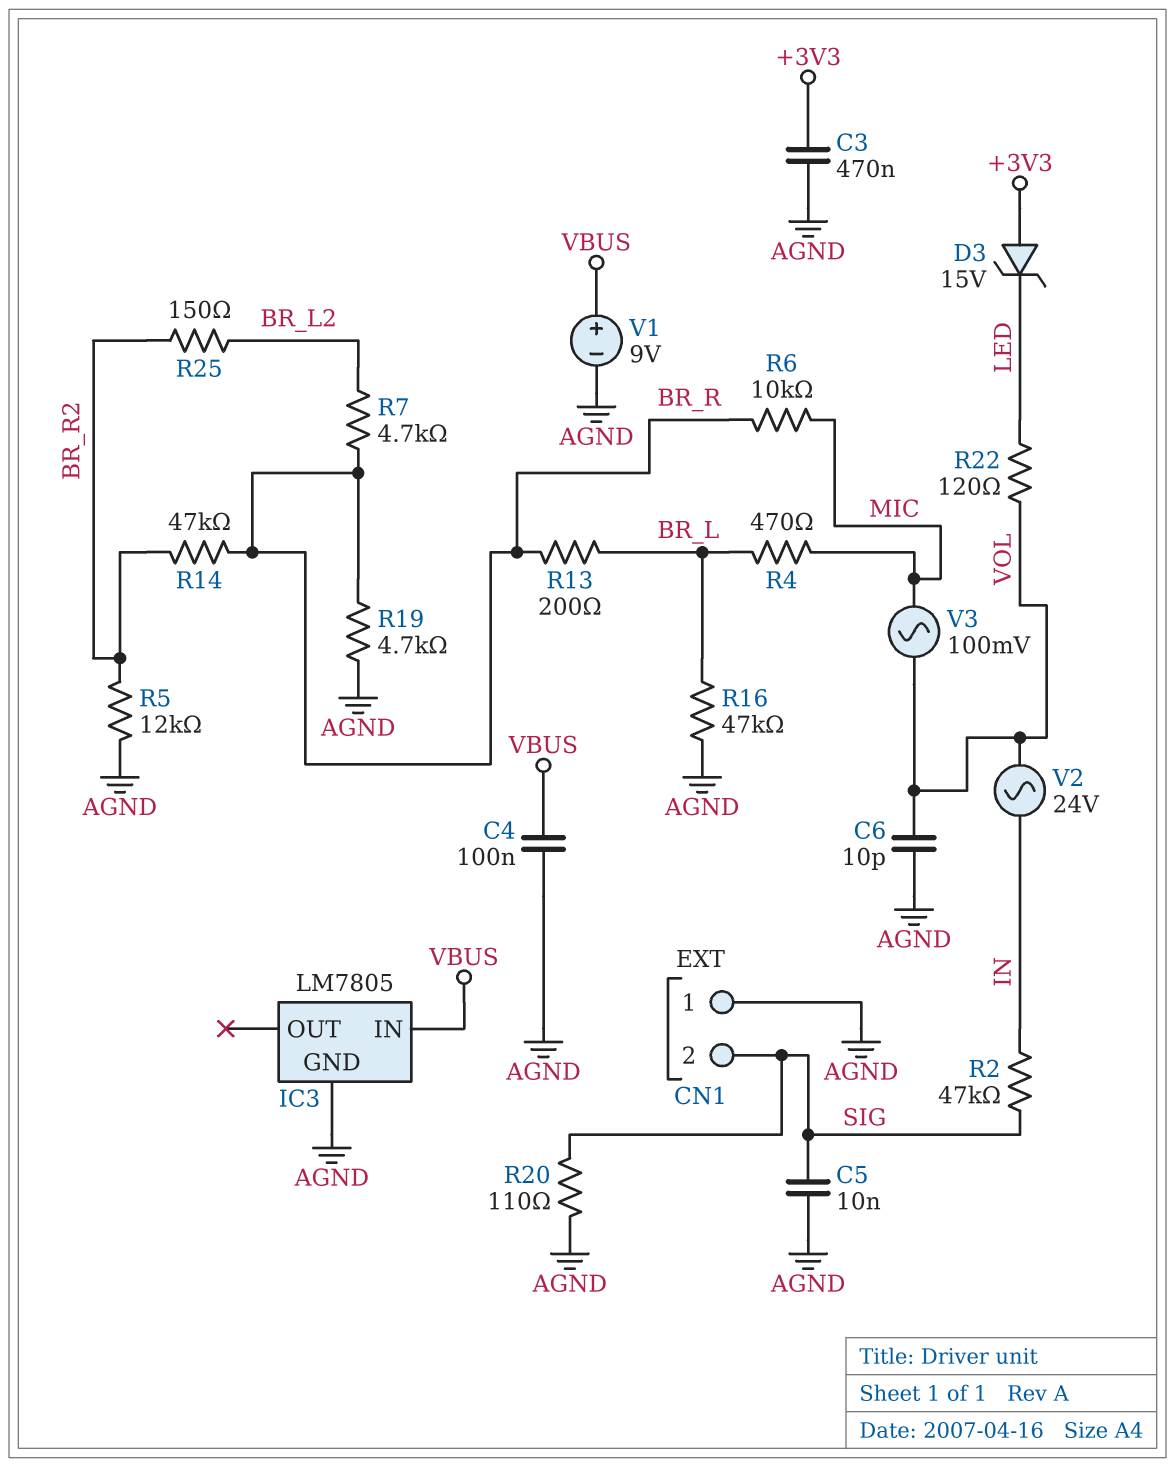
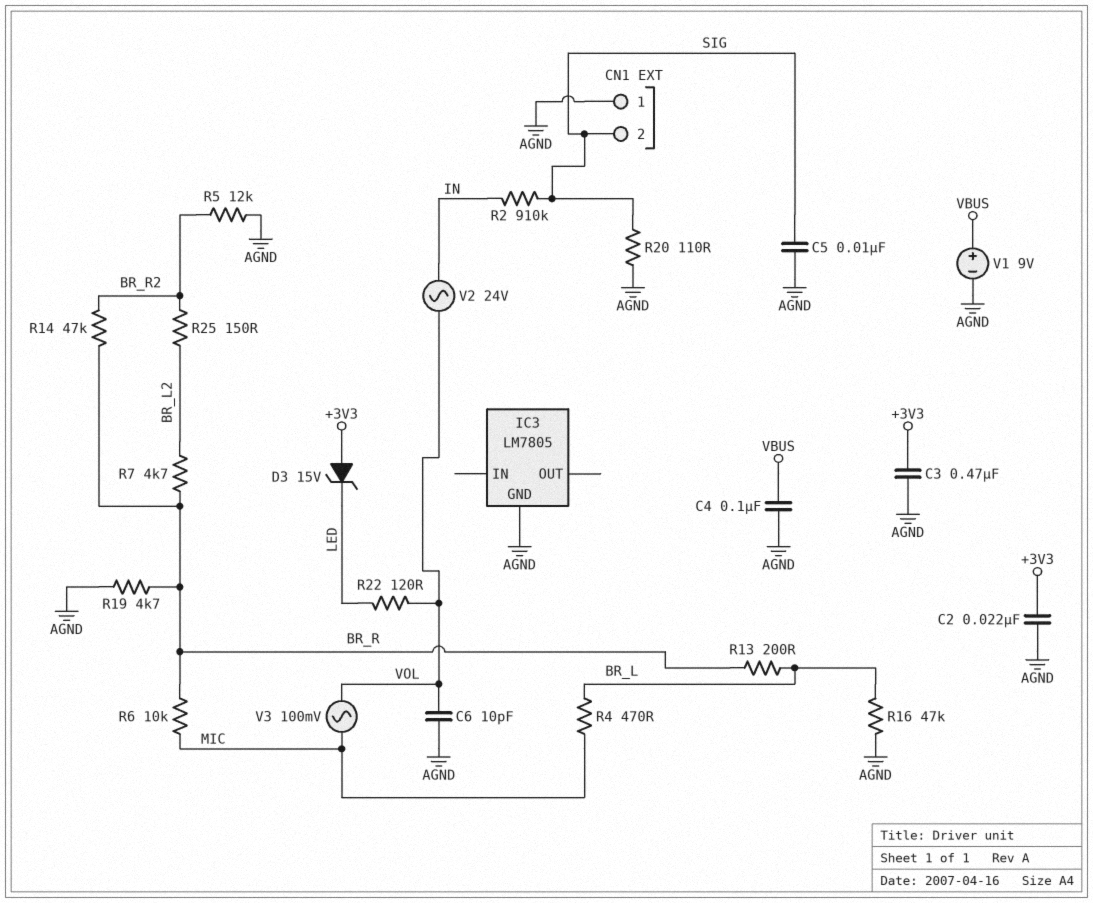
C2: none -> 22nF (+3V3, AGND)
IC3 pin IN: VBUS -> none
R2: 47k (IN, SIG) -> 910k (IN, SIG)

